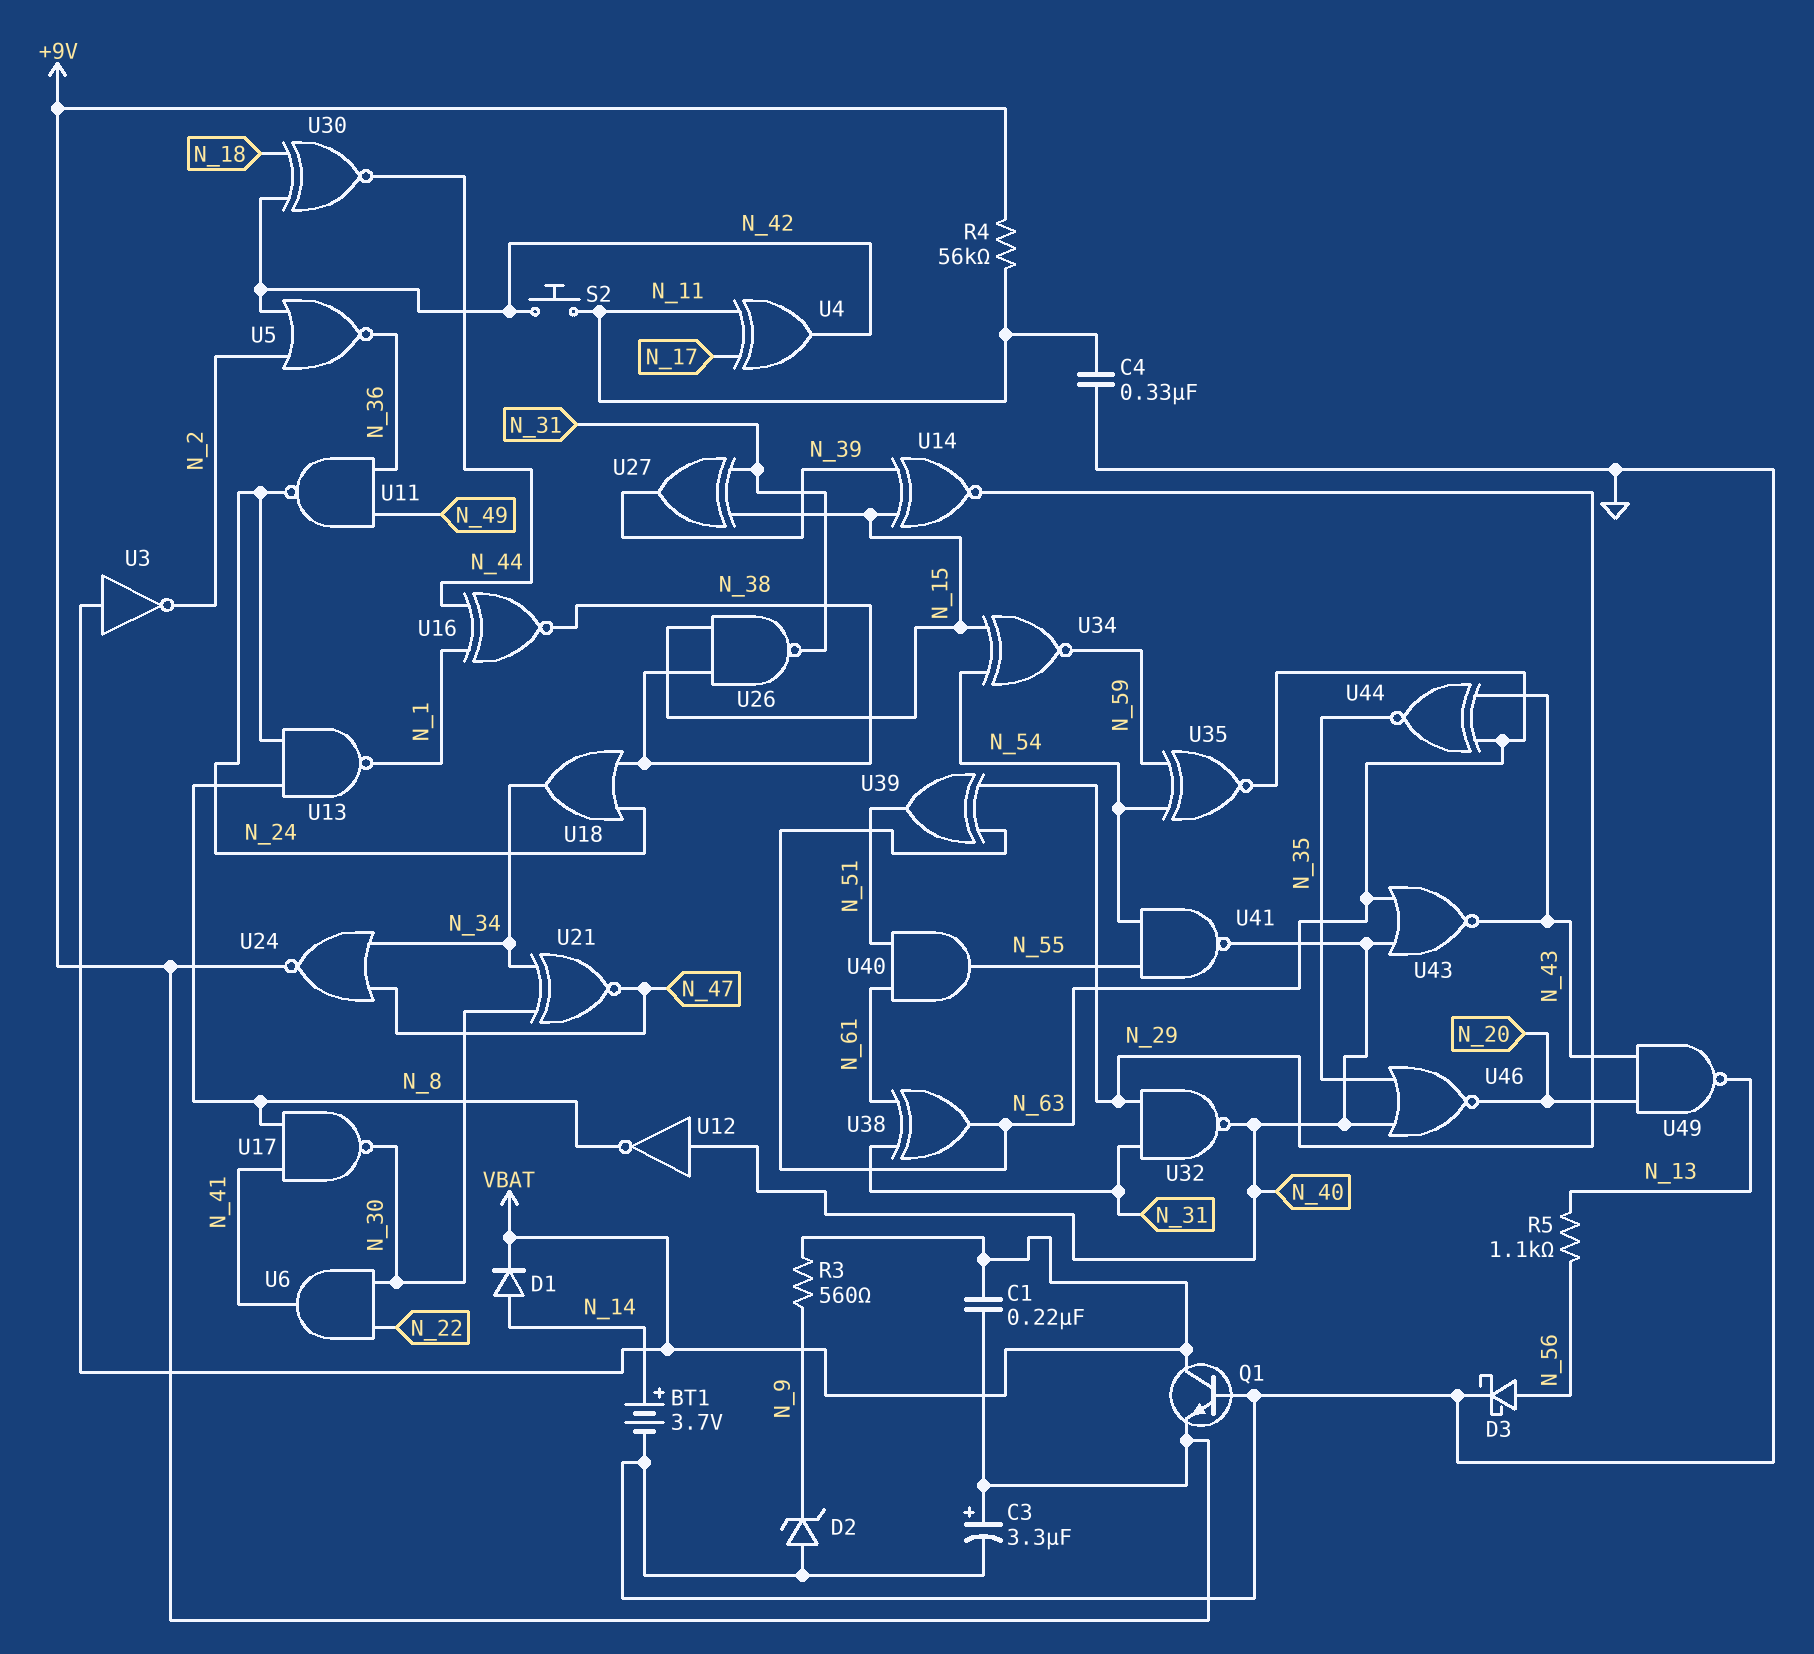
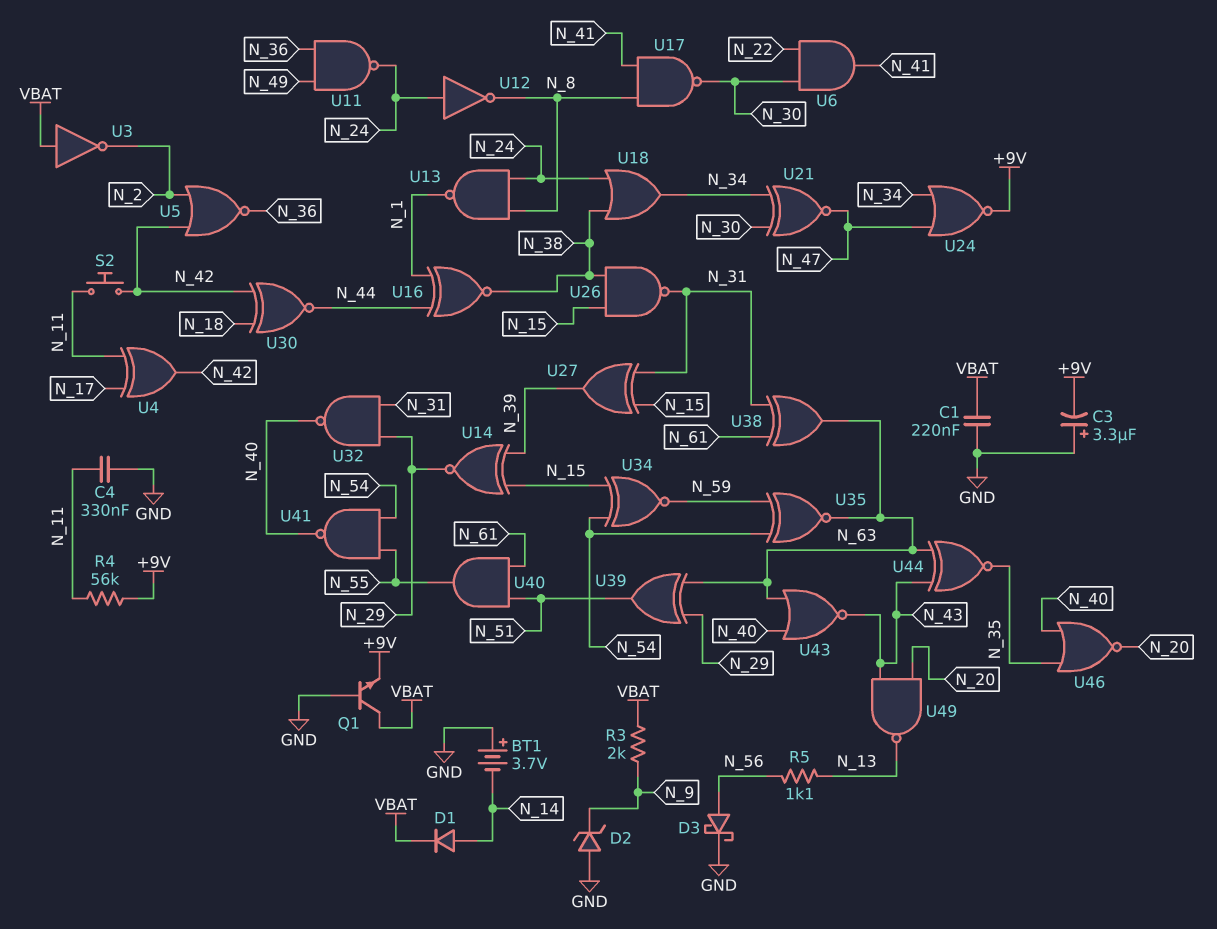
BT1: 3.7V (plus N_14, minus GND) -> 3.7V (plus GND, minus N_14)
C1: 220nF (+9V, VBAT) -> 220nF (GND, VBAT)
C3: 3.3uF (plus +9V, minus GND) -> 3.3uF (plus GND, minus +9V)
R3: 560 (N_9, VBAT) -> 2k (N_9, VBAT)
U12: NOT (in N_40, out N_8) -> NOT (in N_24, out N_8)

